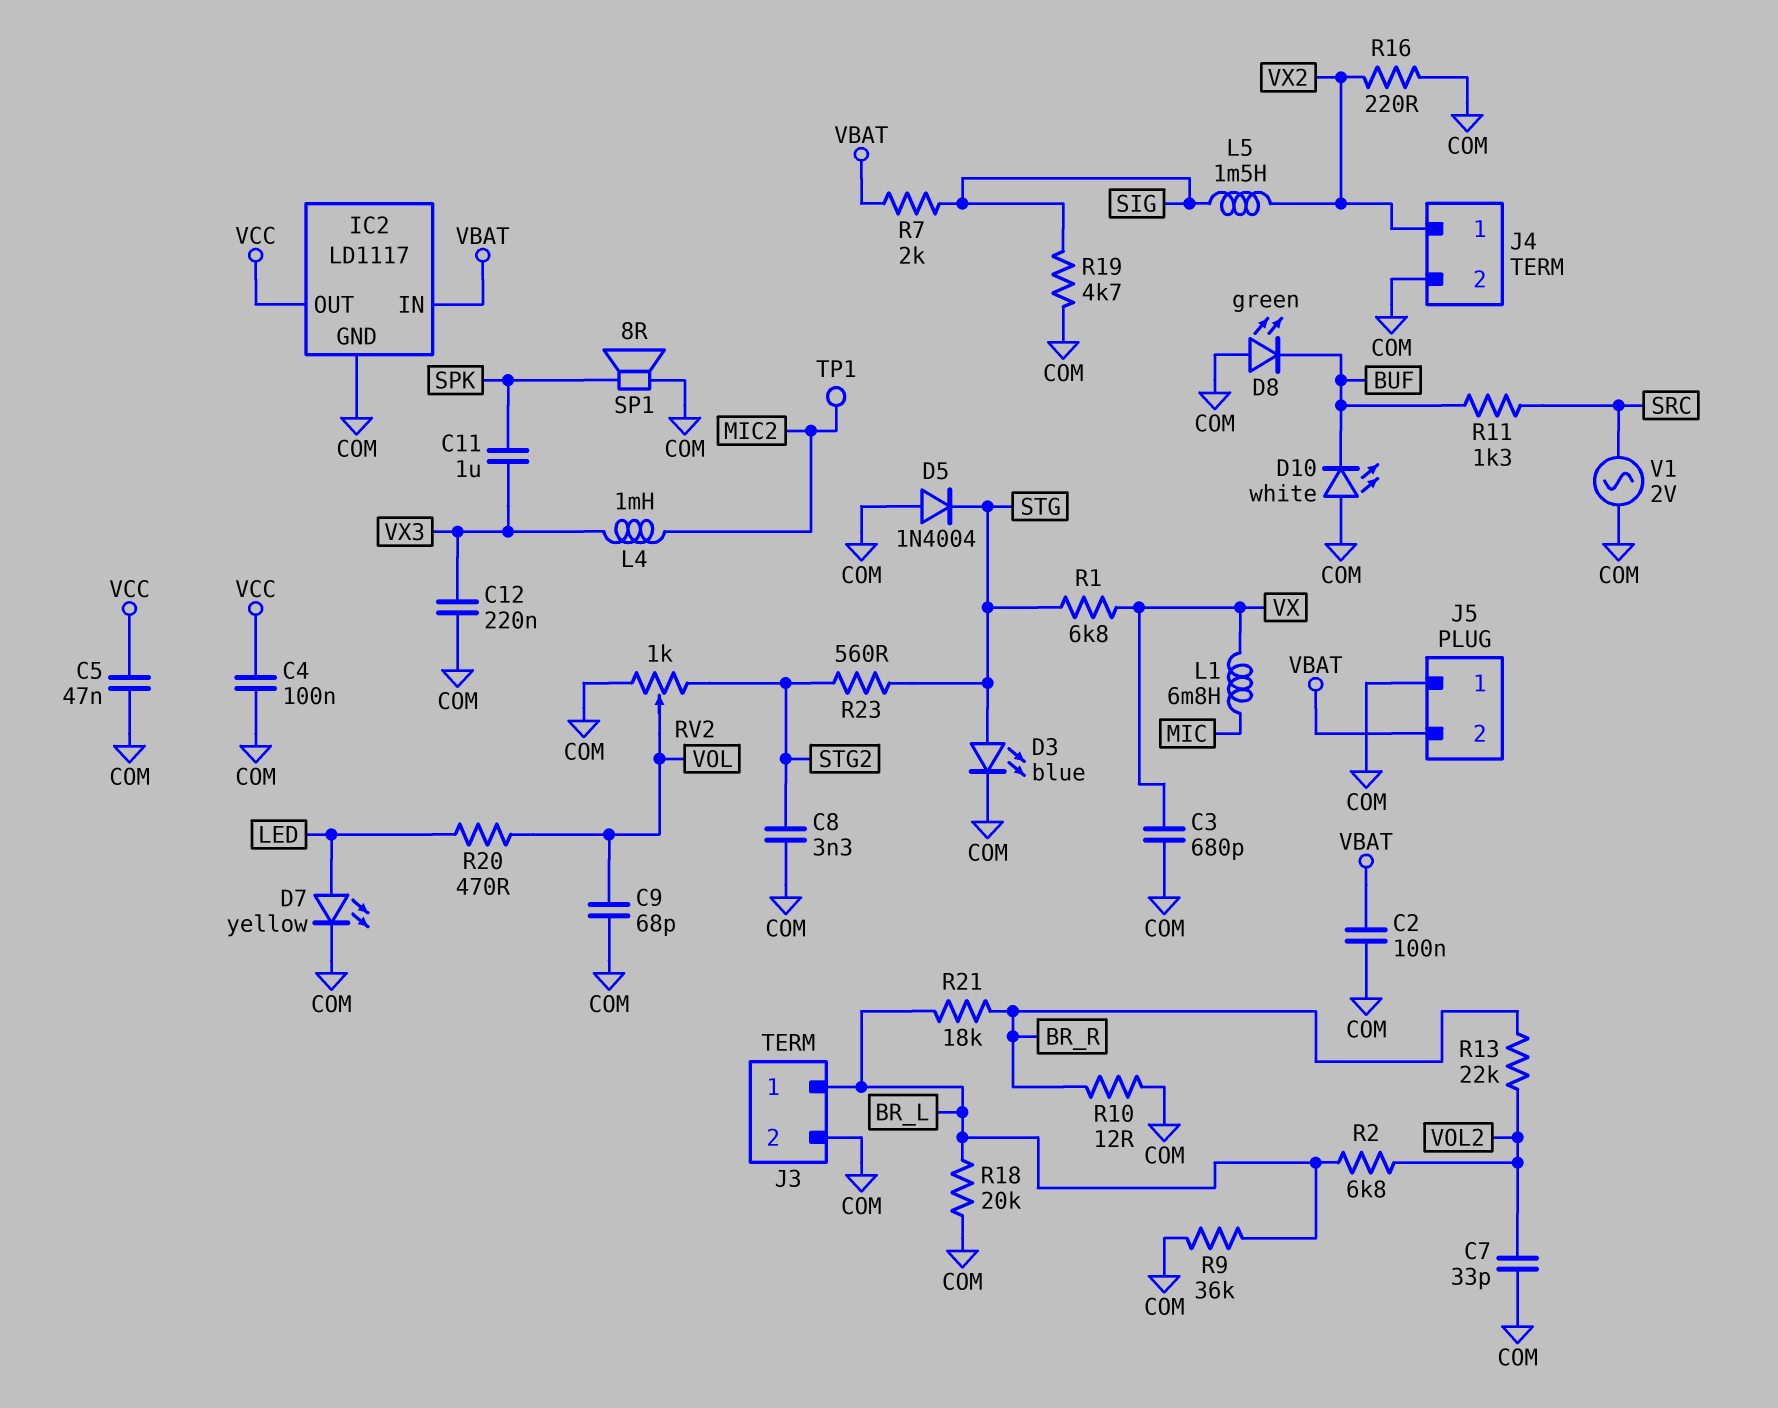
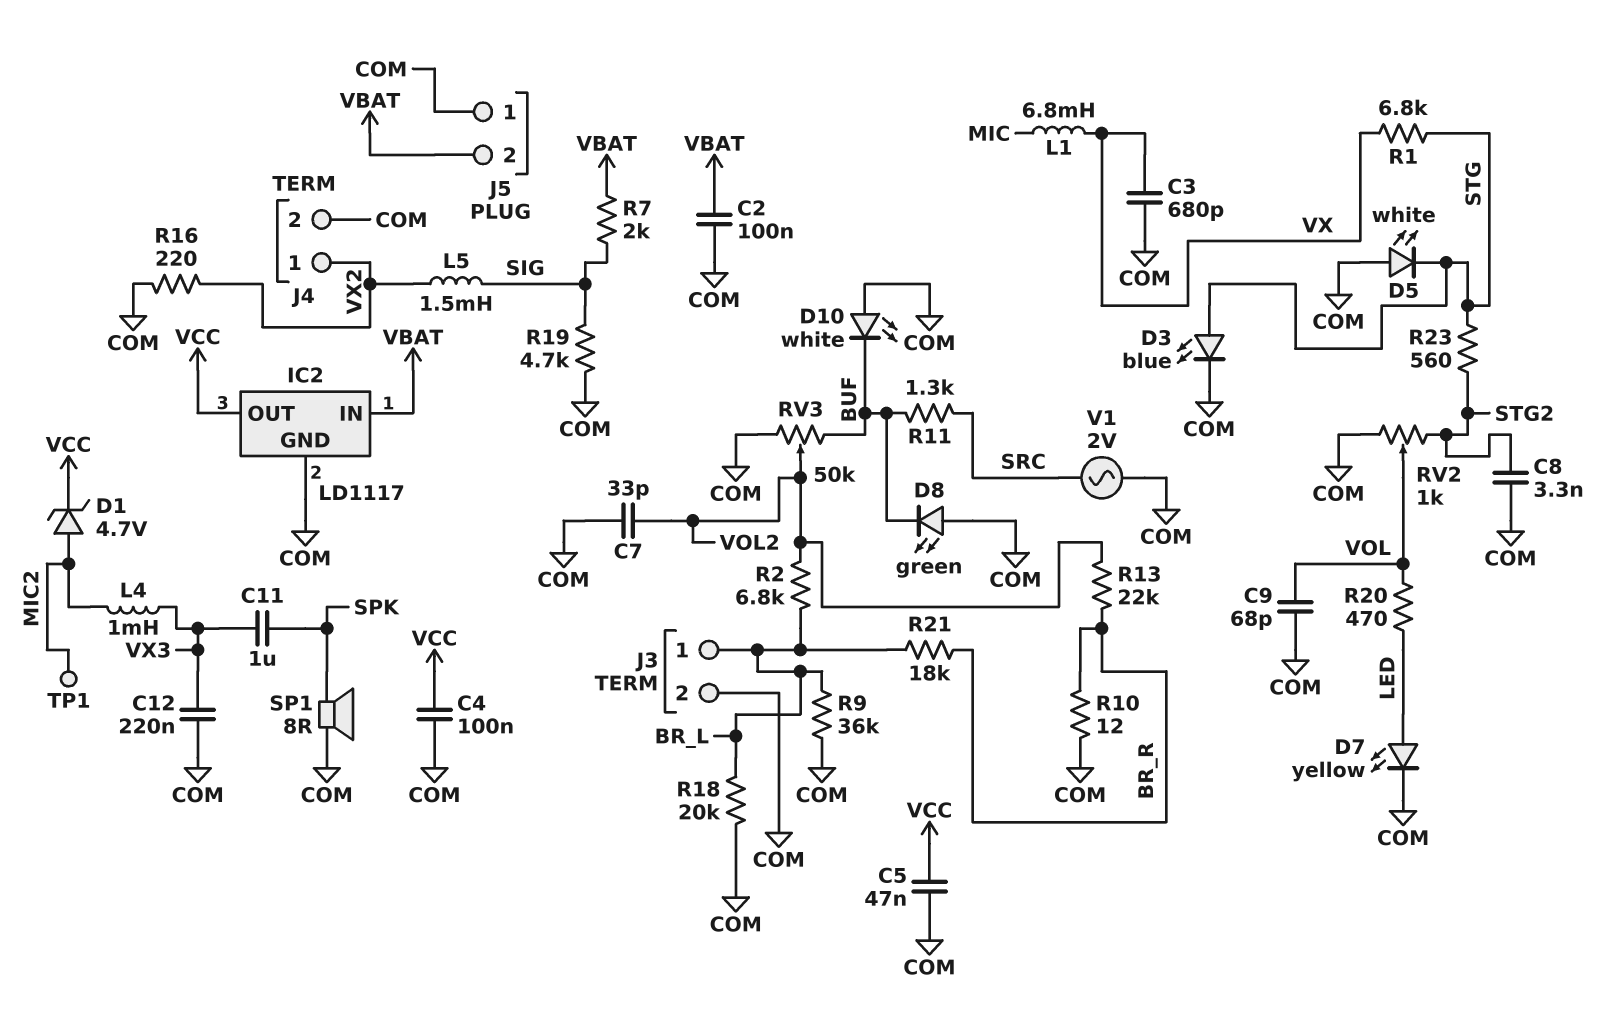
D1: none -> zener 4.7V (A MIC2, K VCC)
D5: diode 1N4004 (A COM, K STG) -> LED white (A COM, K STG)
RV3: none -> 50k (BUF, COM, wiper VOL2)

